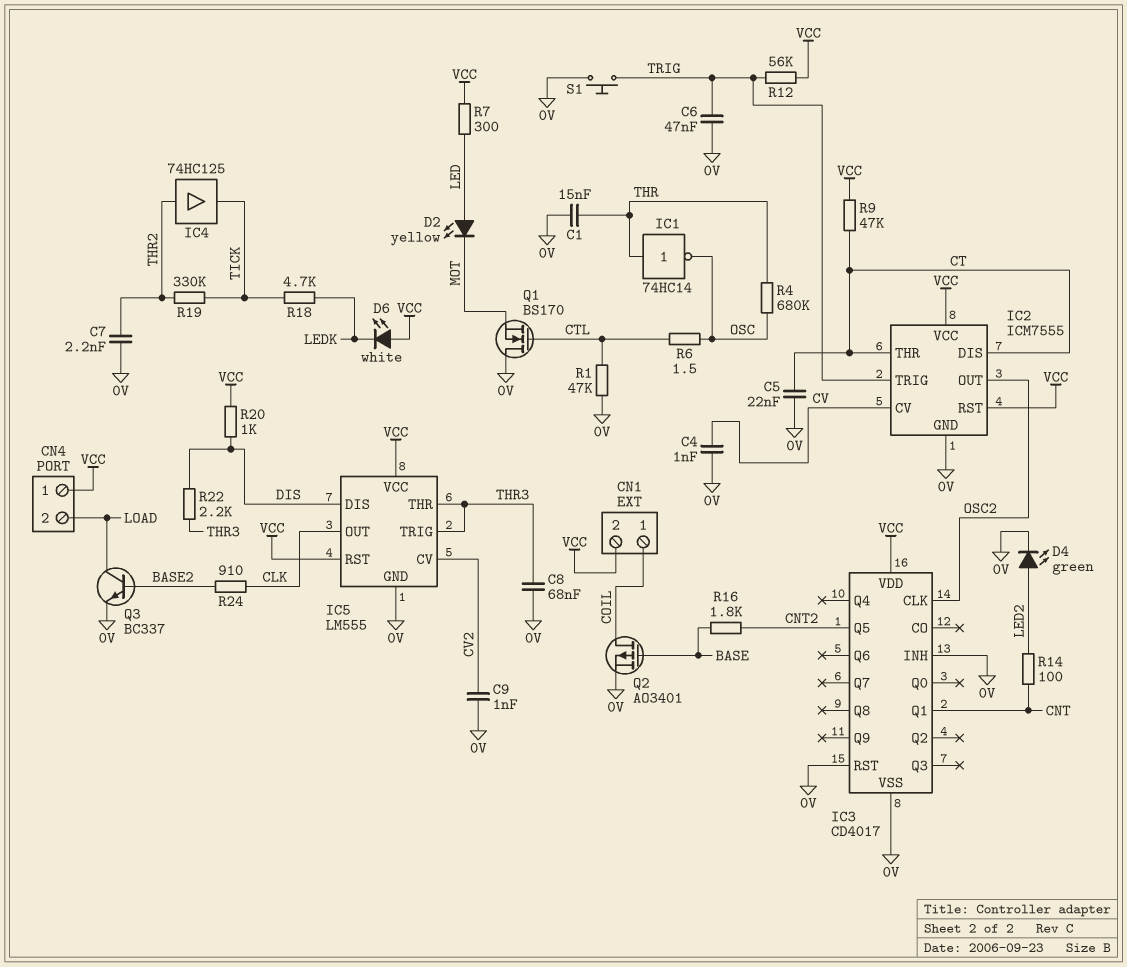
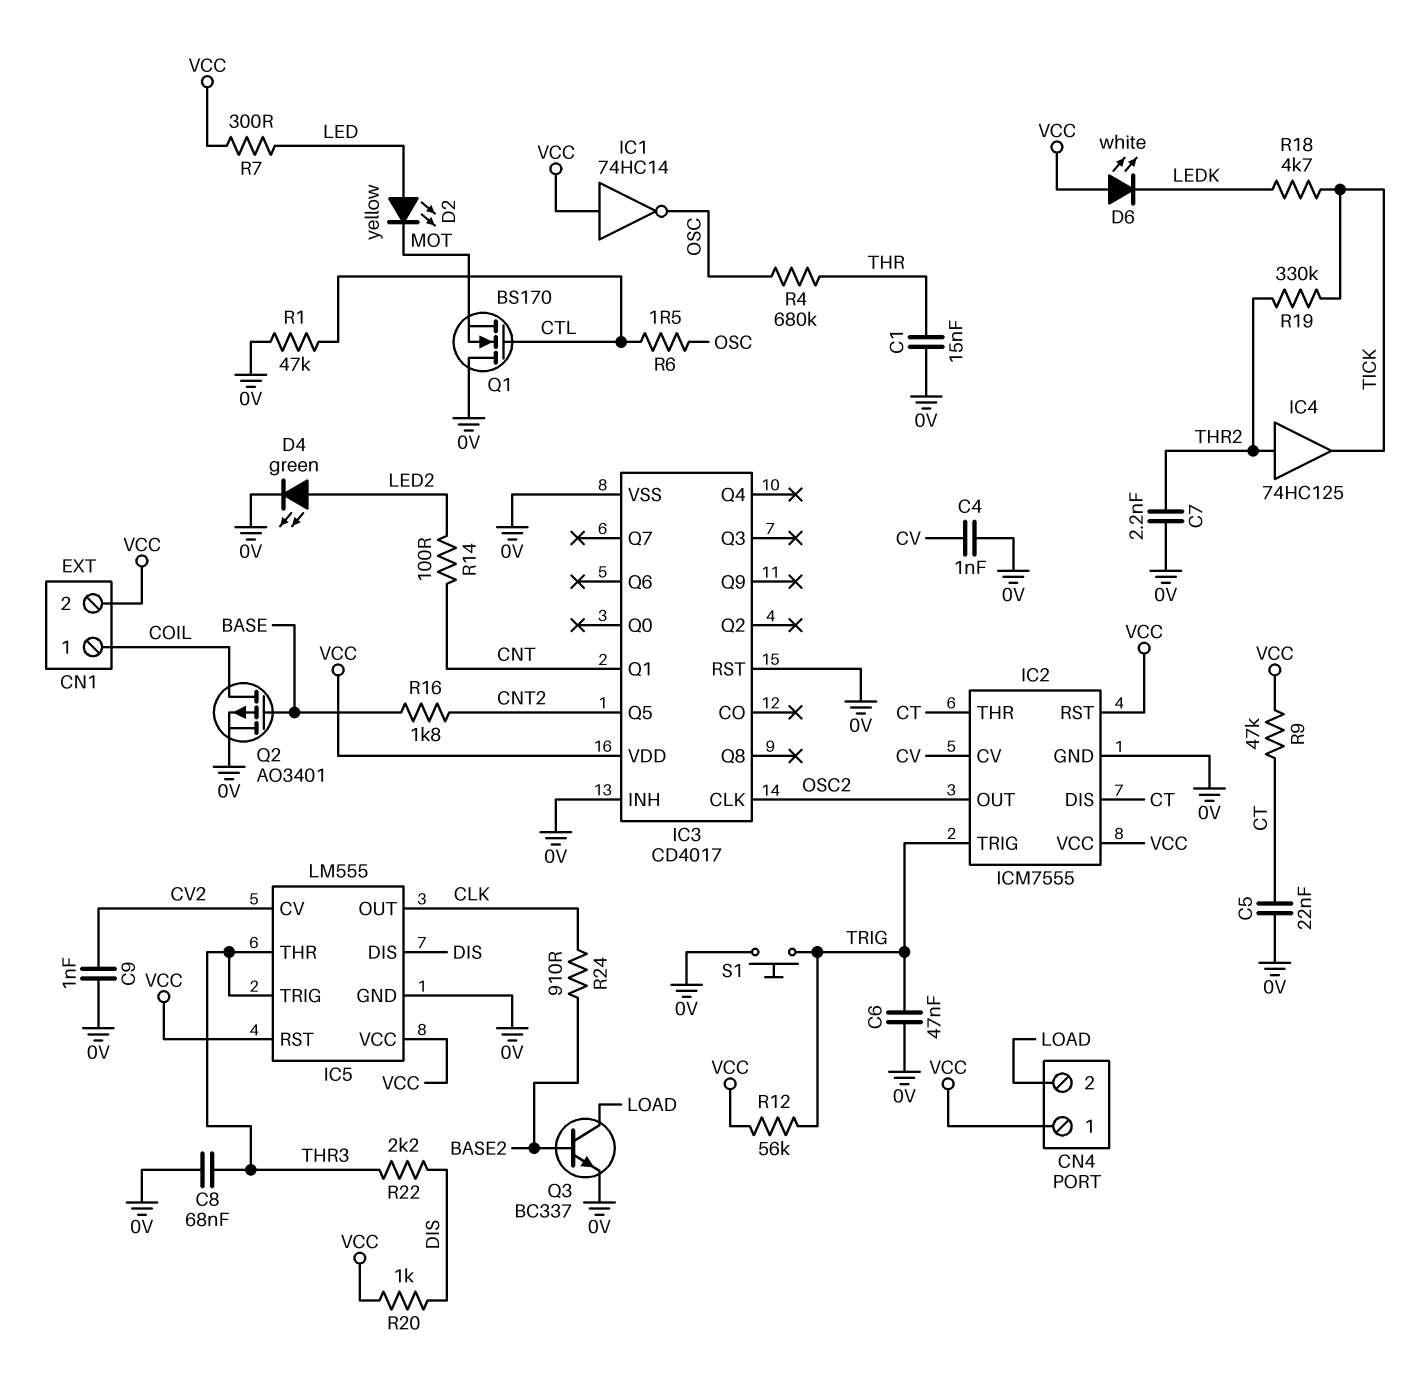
IC1: NOT 74HC14 (in THR, out OSC) -> NOT 74HC14 (in VCC, out OSC)

